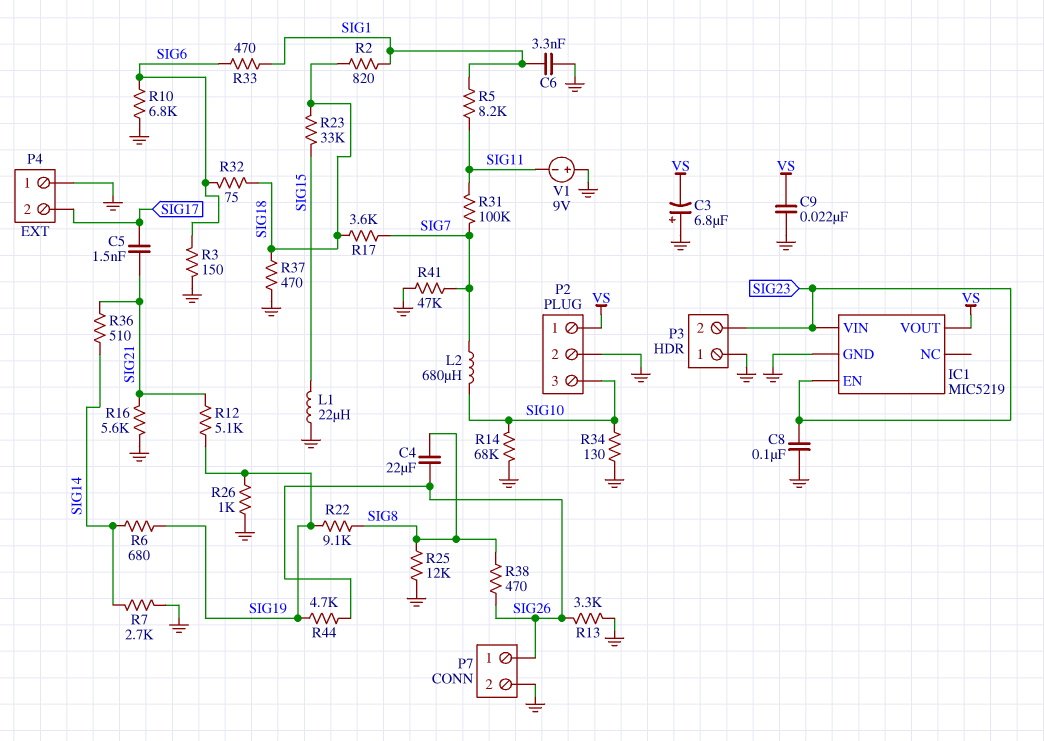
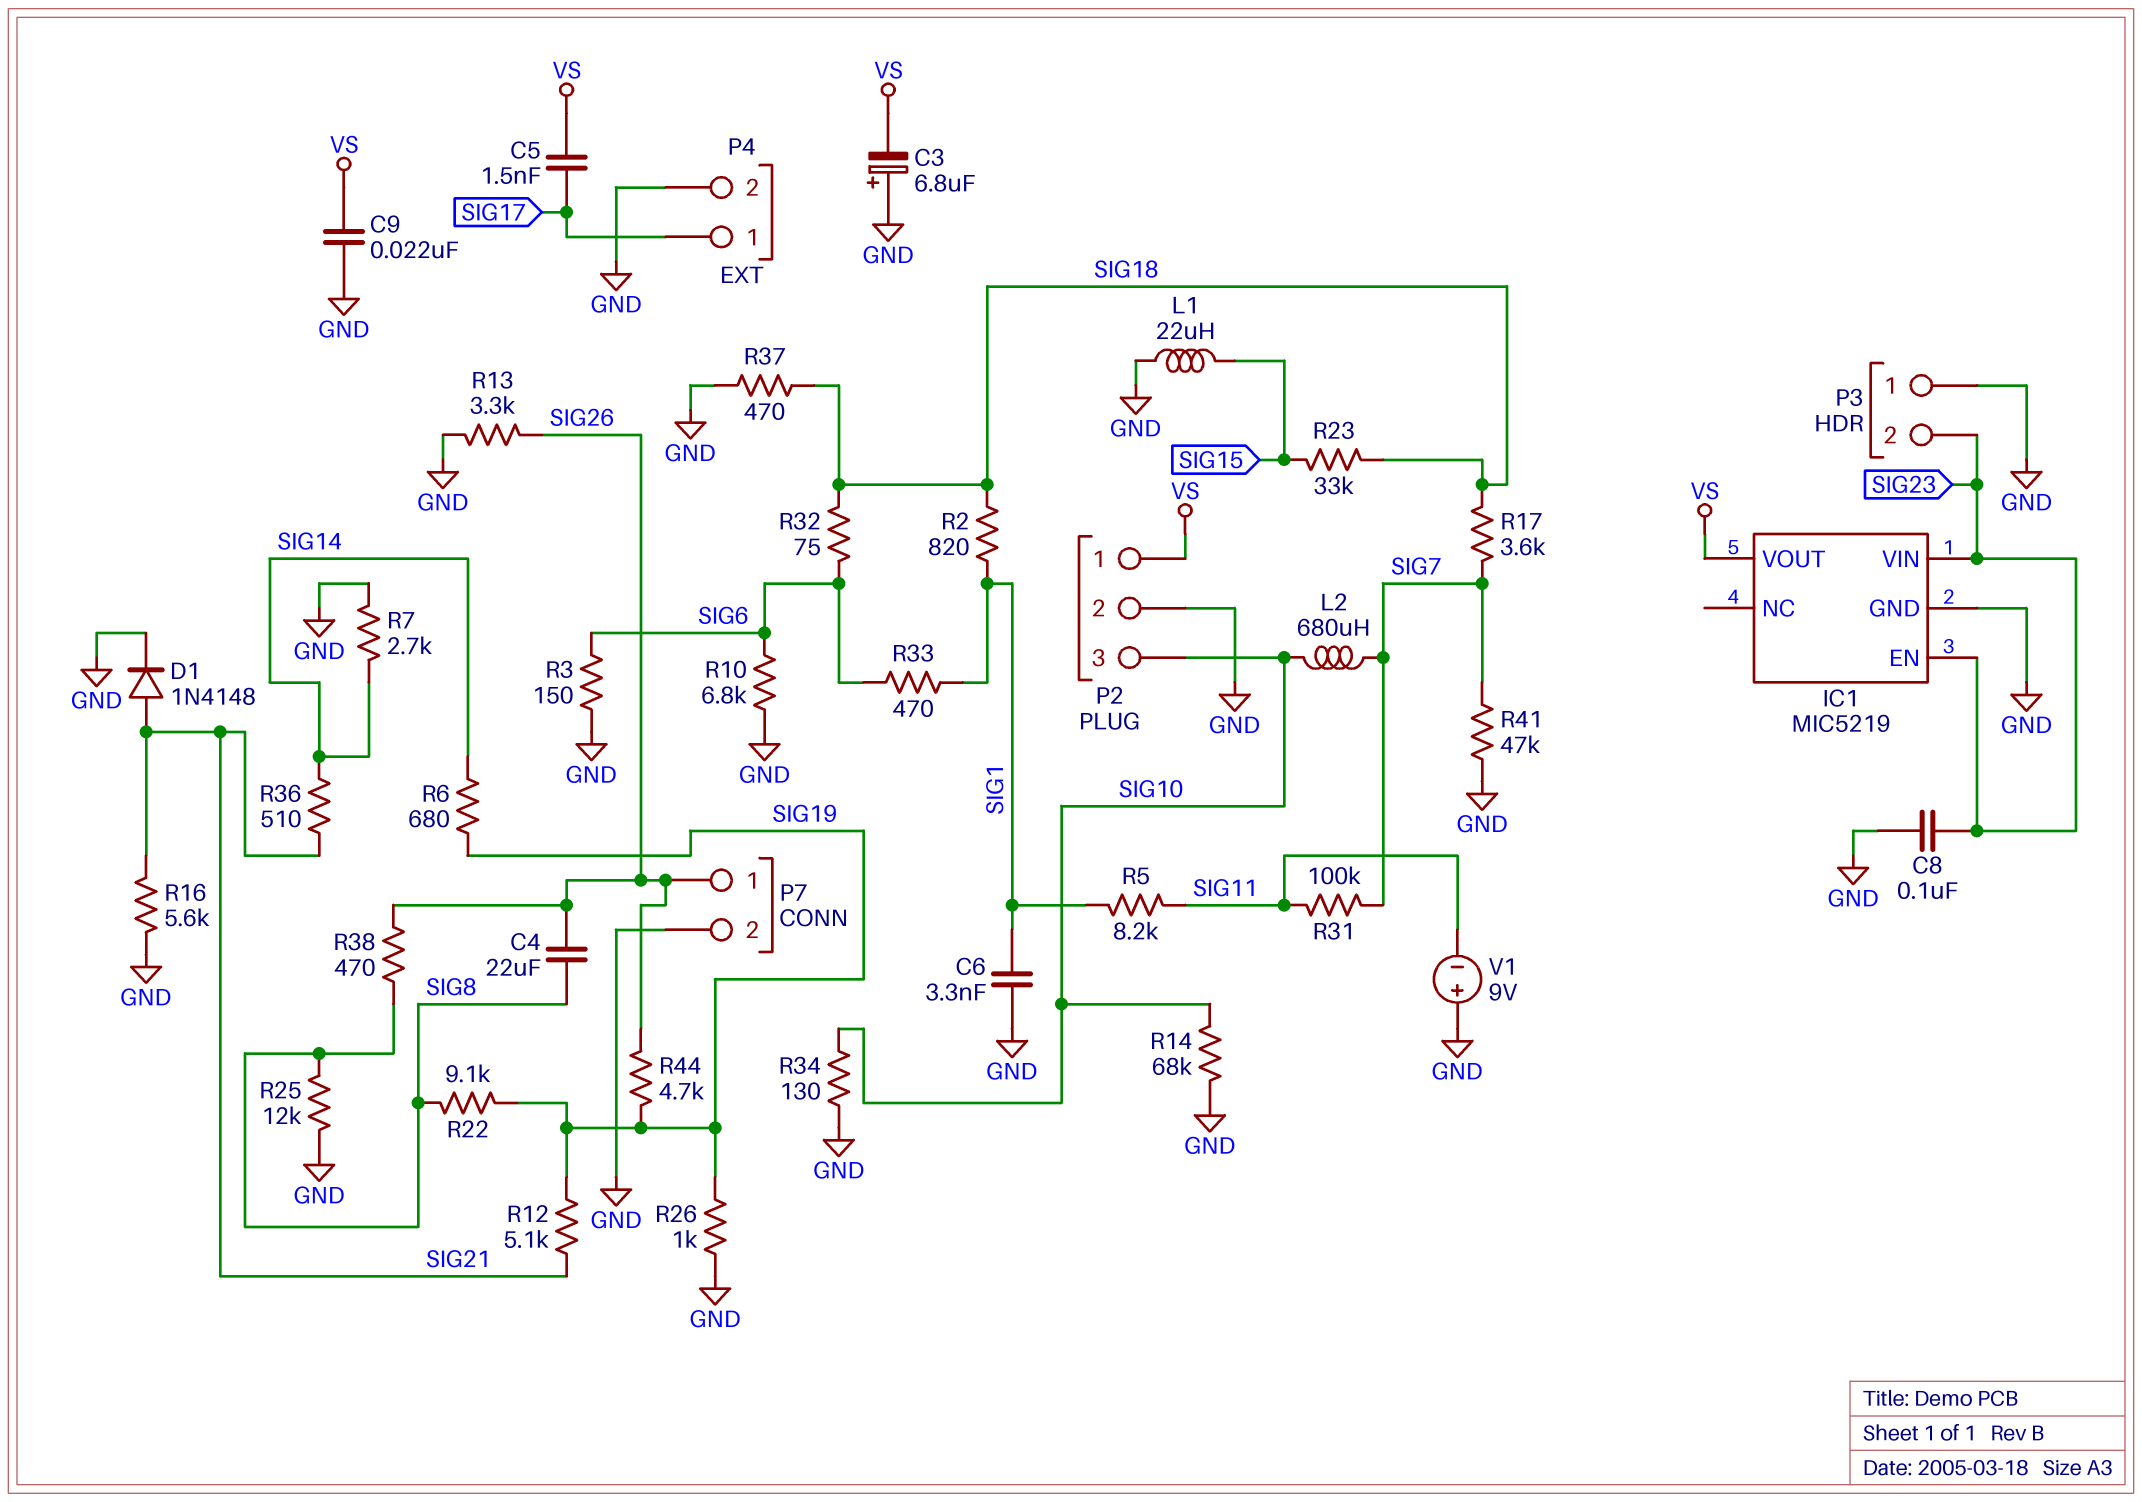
C5: 1.5nF (SIG17, SIG21) -> 1.5nF (SIG17, VS)
D1: none -> diode 1N4148 (A SIG21, K GND)
P4 pin 1: GND -> SIG17
P4 pin 2: SIG17 -> GND

